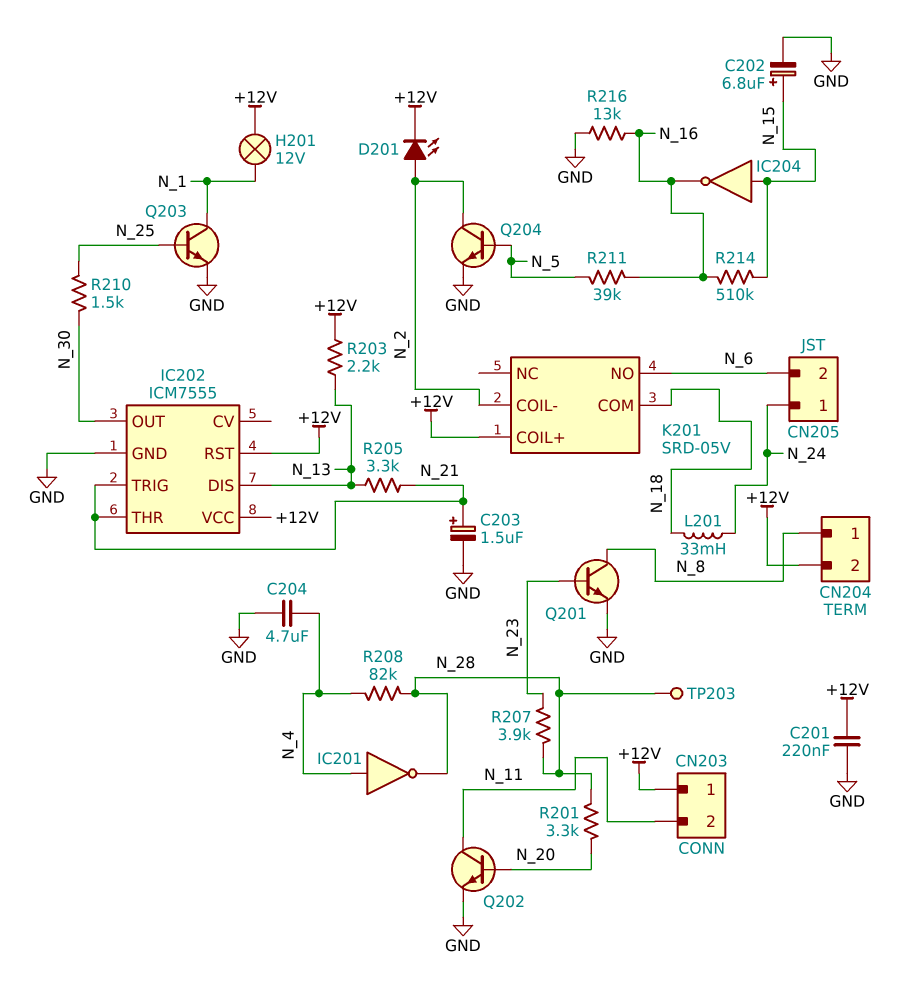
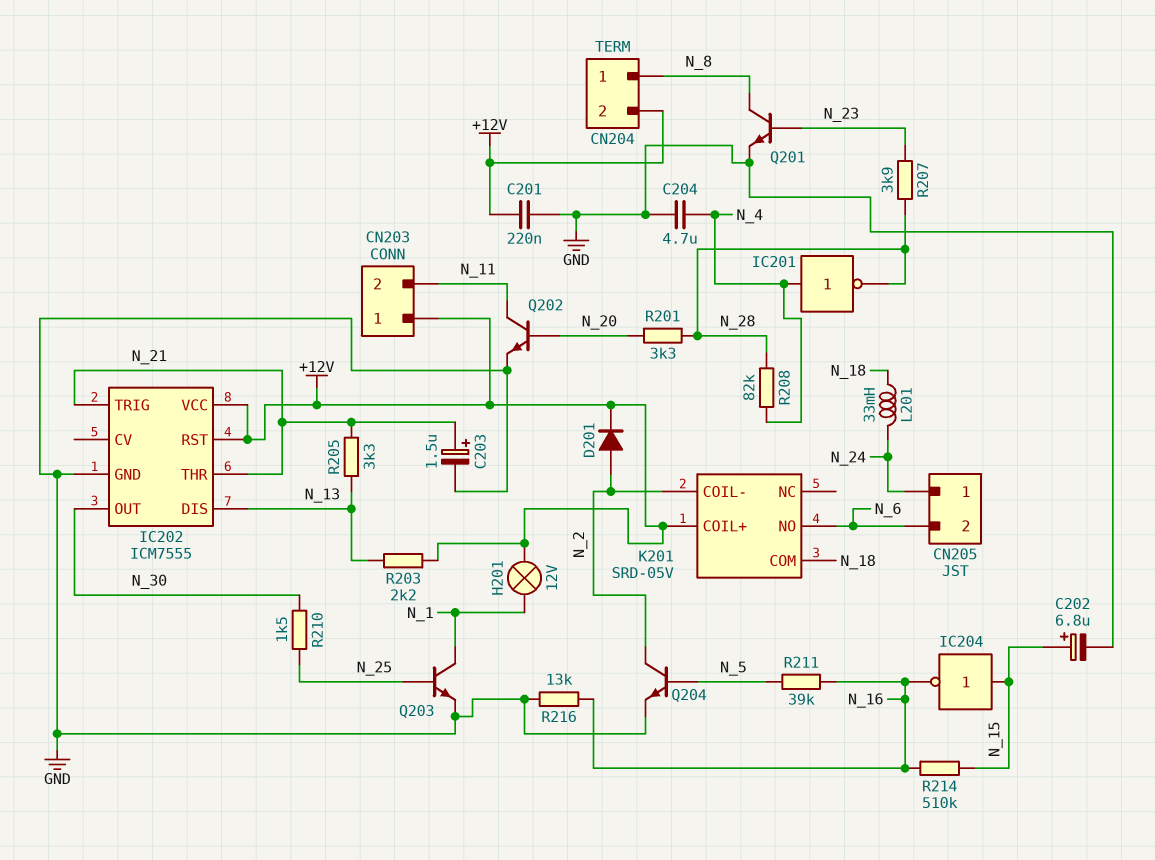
D201: LED (A N_2, K +12V) -> diode (A N_2, K +12V)
TP203: test point (N_28) -> none

